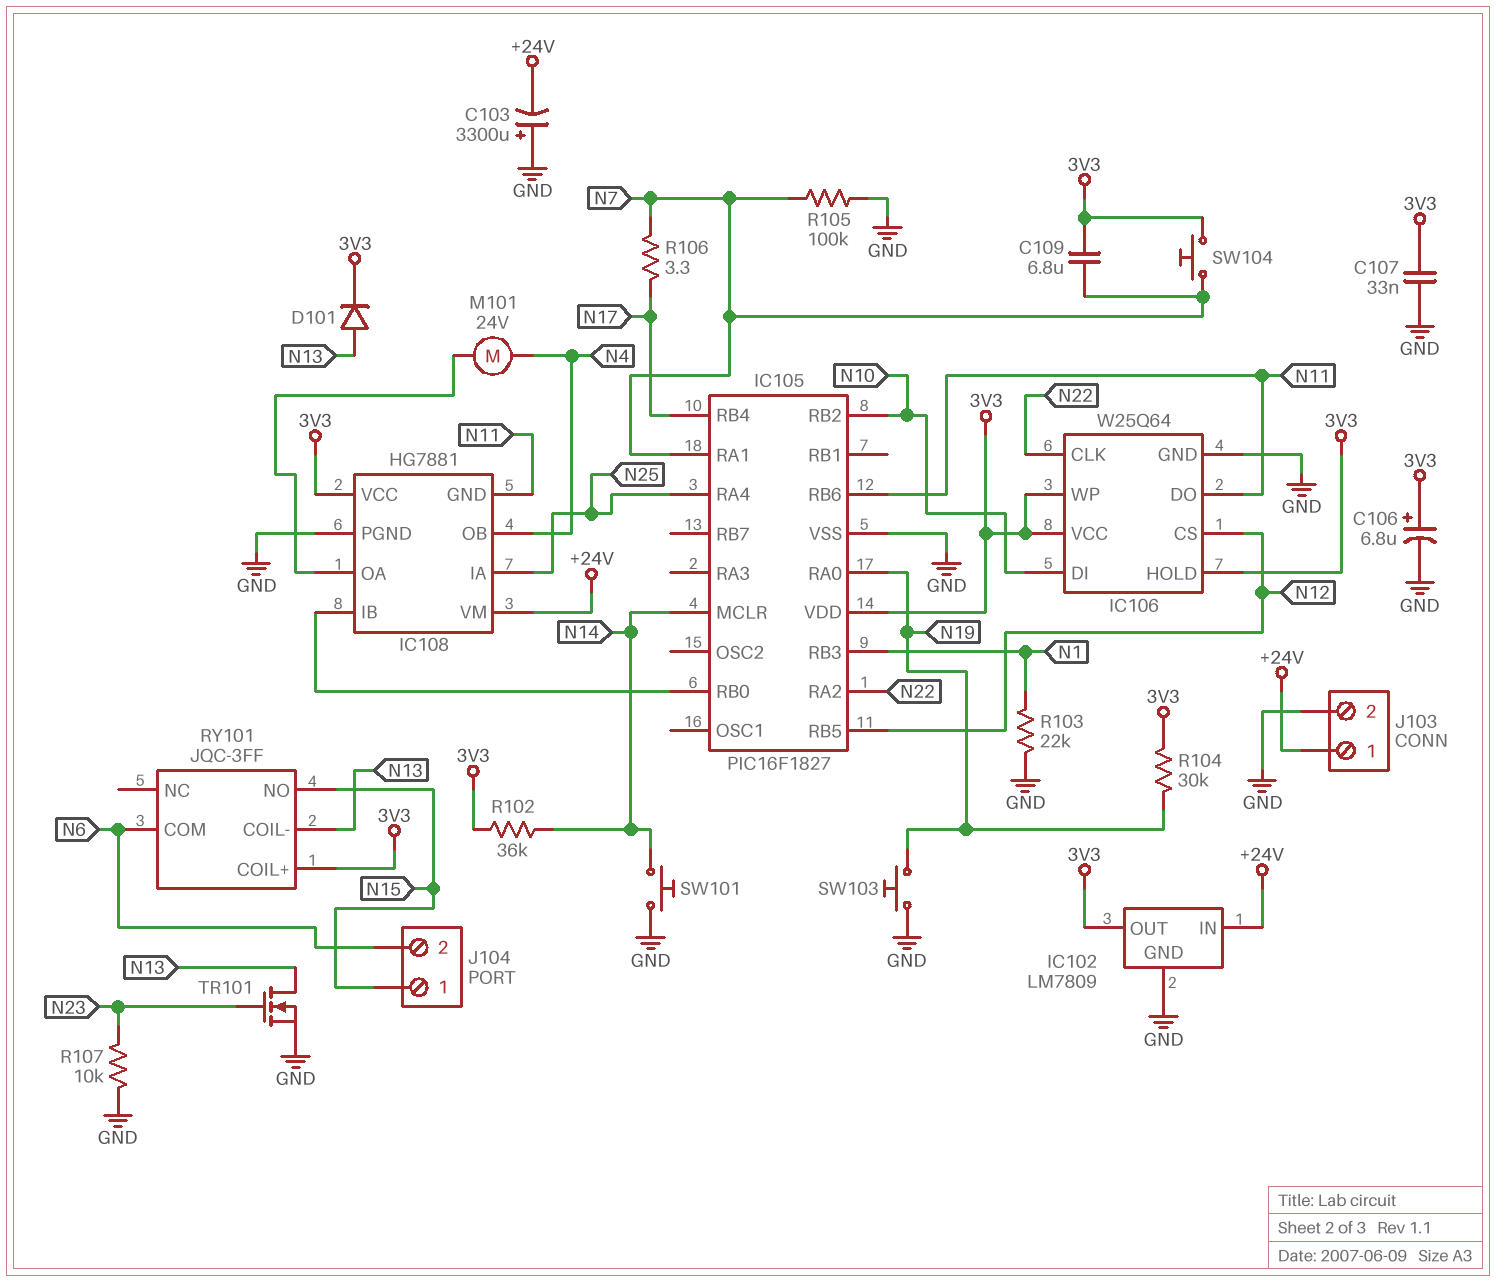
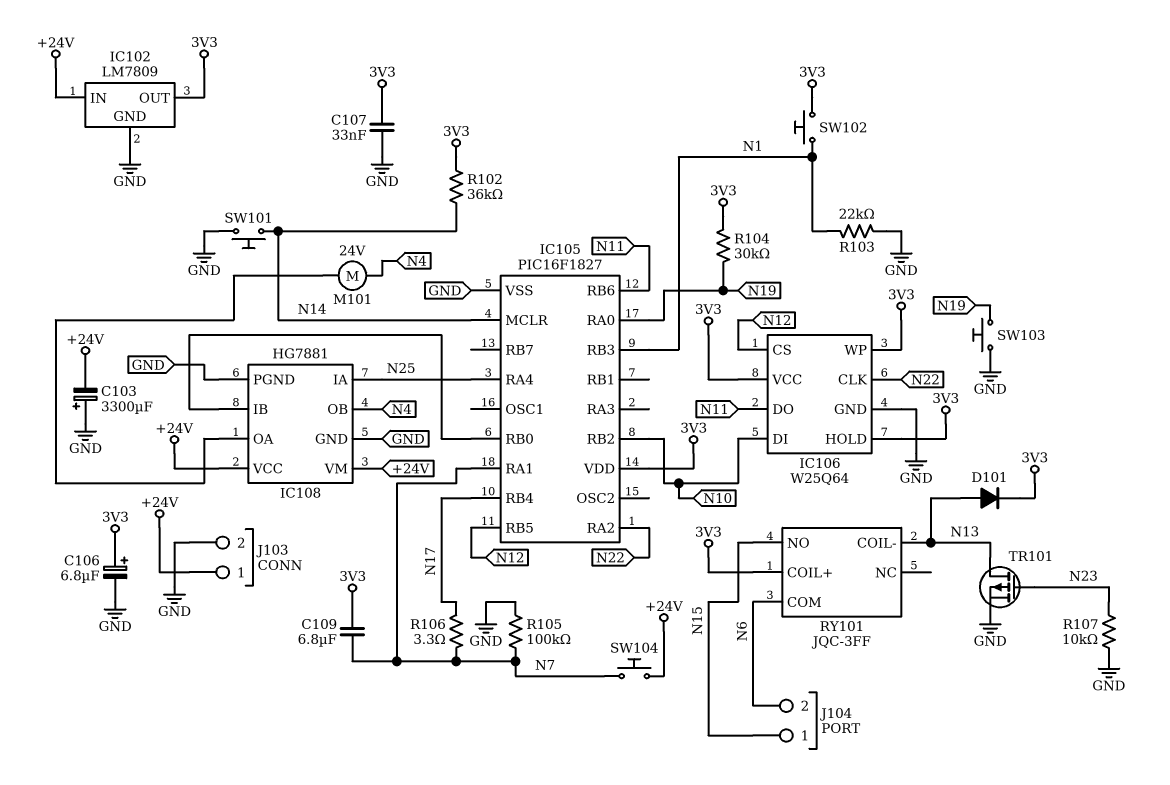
IC108 pin GND: N11 -> GND
IC108 pin VCC: 3V3 -> +24V
SW102: none -> button (3V3, N1)
SW104: button (3V3, N7) -> button (+24V, N7)
TR101: NMOS (G N23, D N13, S GND) -> PMOS (G N23, D N13, S GND)

